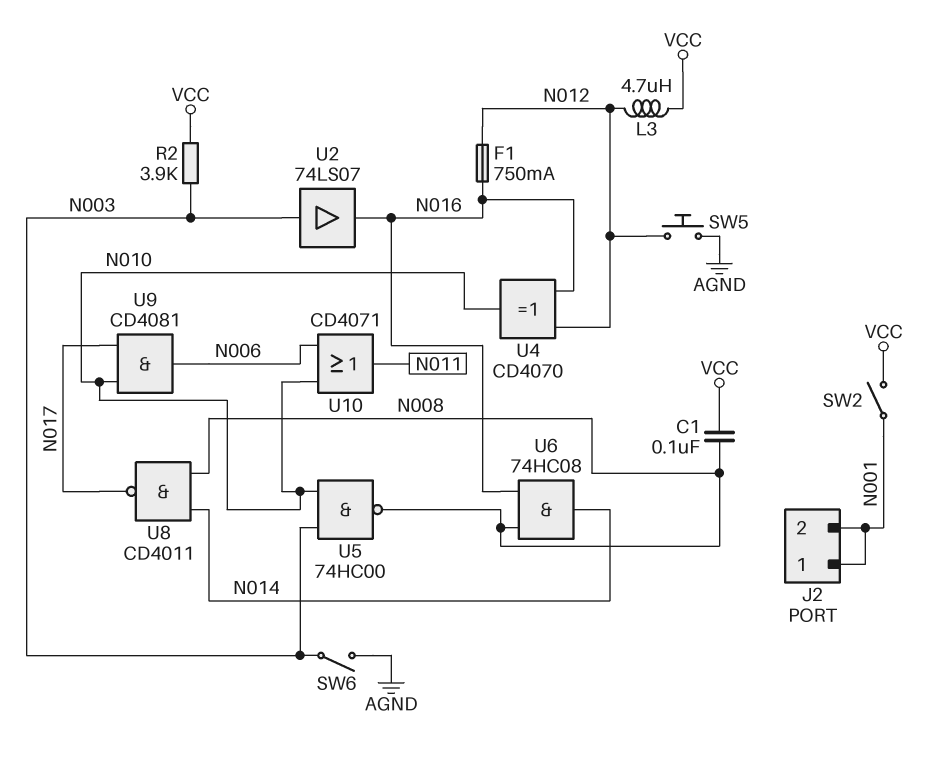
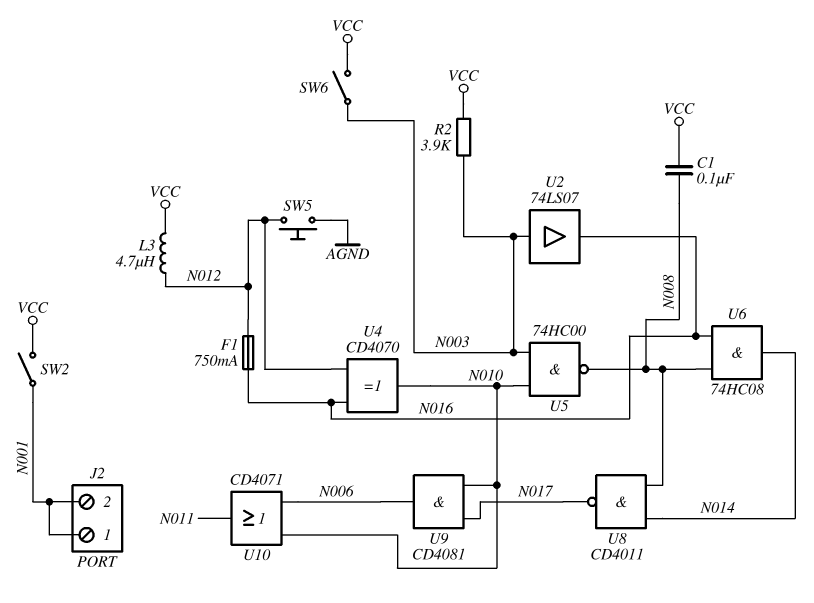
SW6: switch (AGND, N003) -> switch (N003, VCC)

